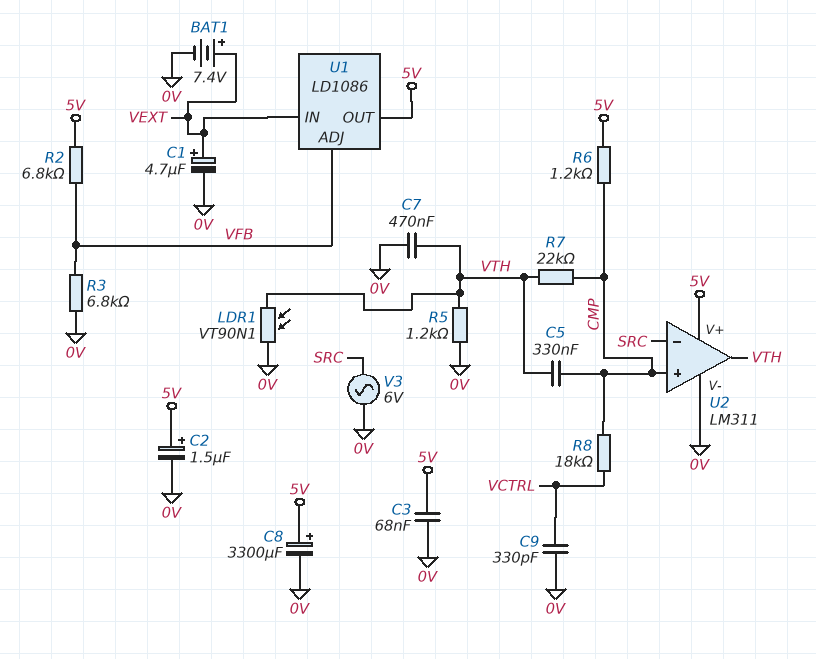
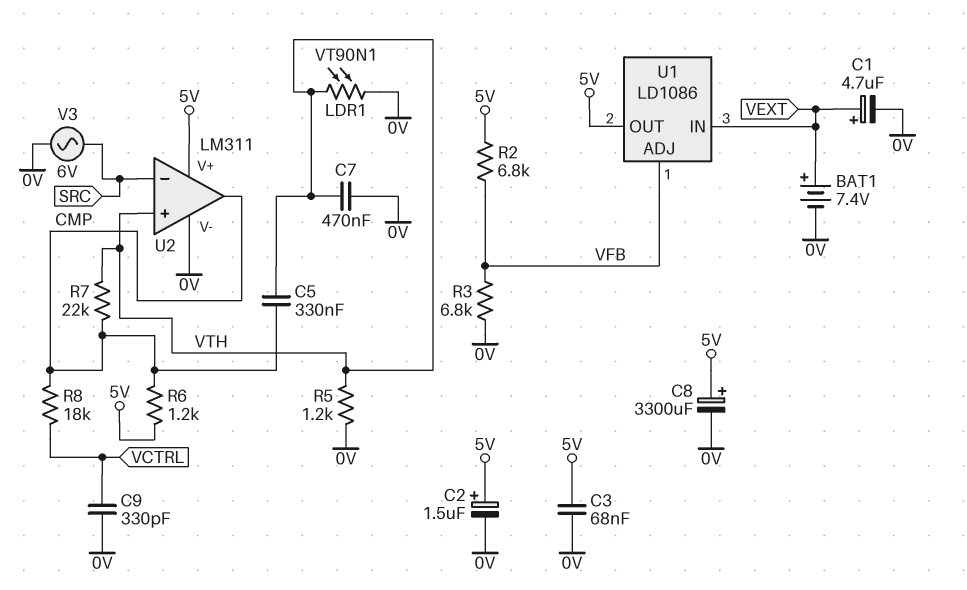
U2 pin in+: CMP -> VTH
U2 pin out: VTH -> CMP

